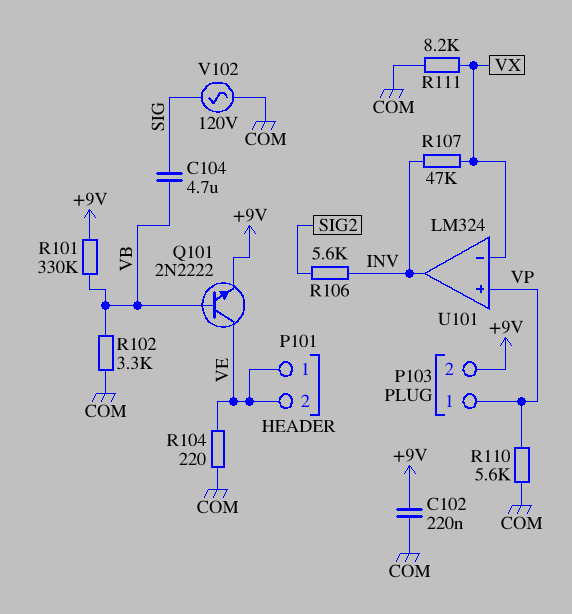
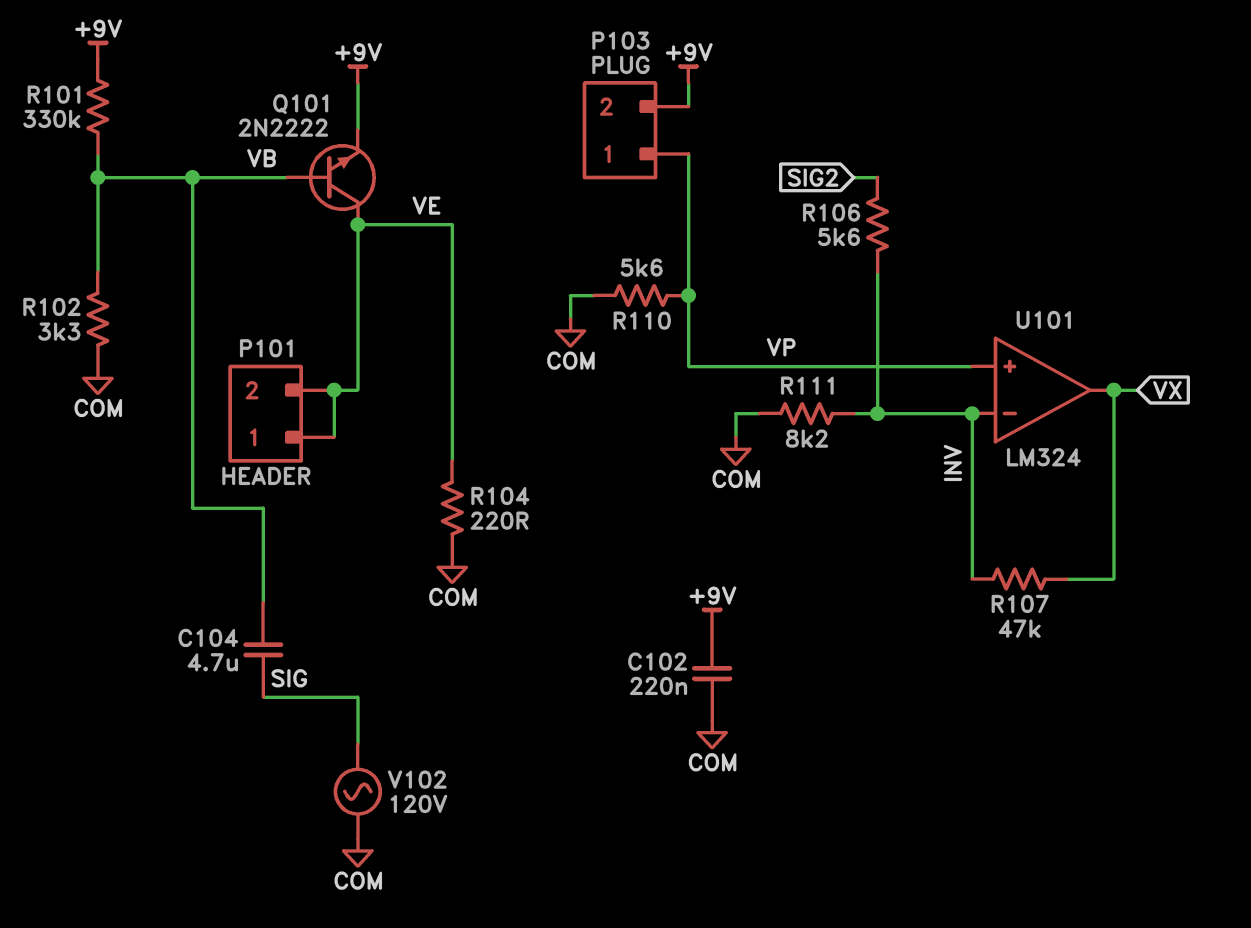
R111: 8.2k (COM, VX) -> 8.2k (COM, INV)
U101 pin in-: VX -> INV
U101 pin out: INV -> VX

